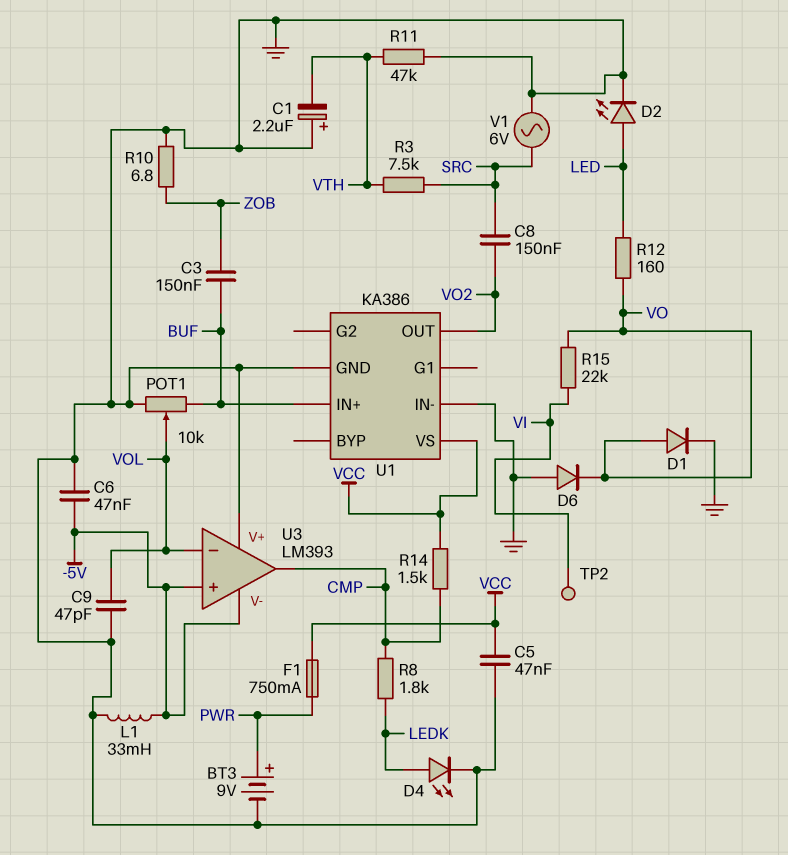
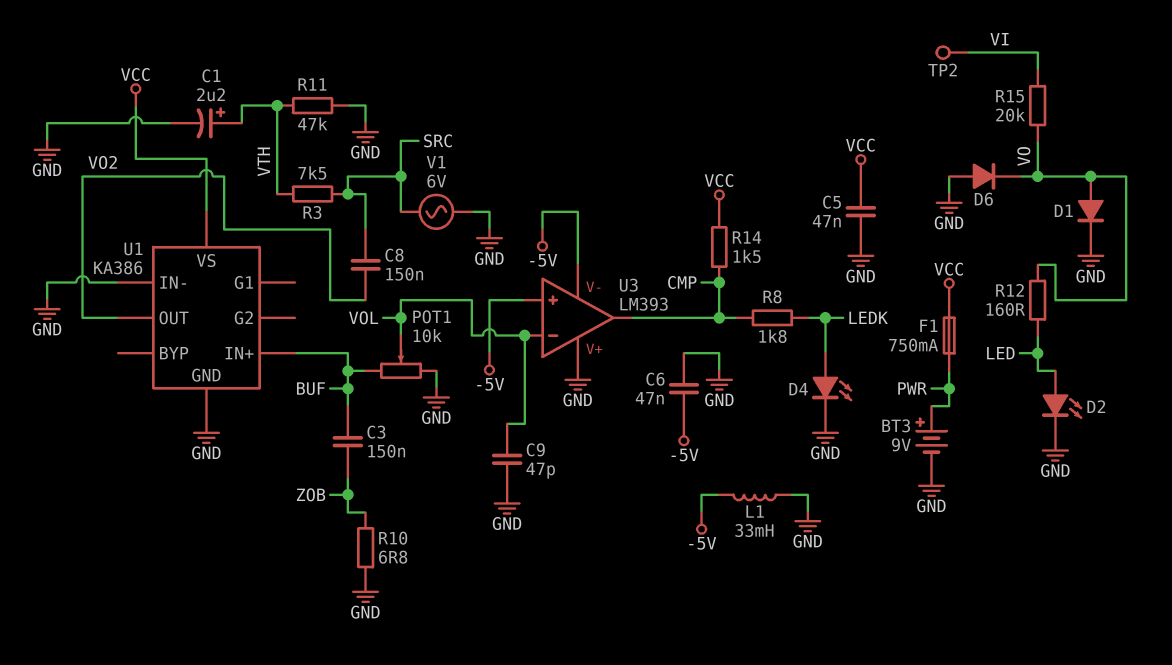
C1: 2.2uF (plus GND, minus VTH) -> 2.2uF (plus VTH, minus GND)
R15: 22k (VI, VO) -> 20k (VI, VO)

